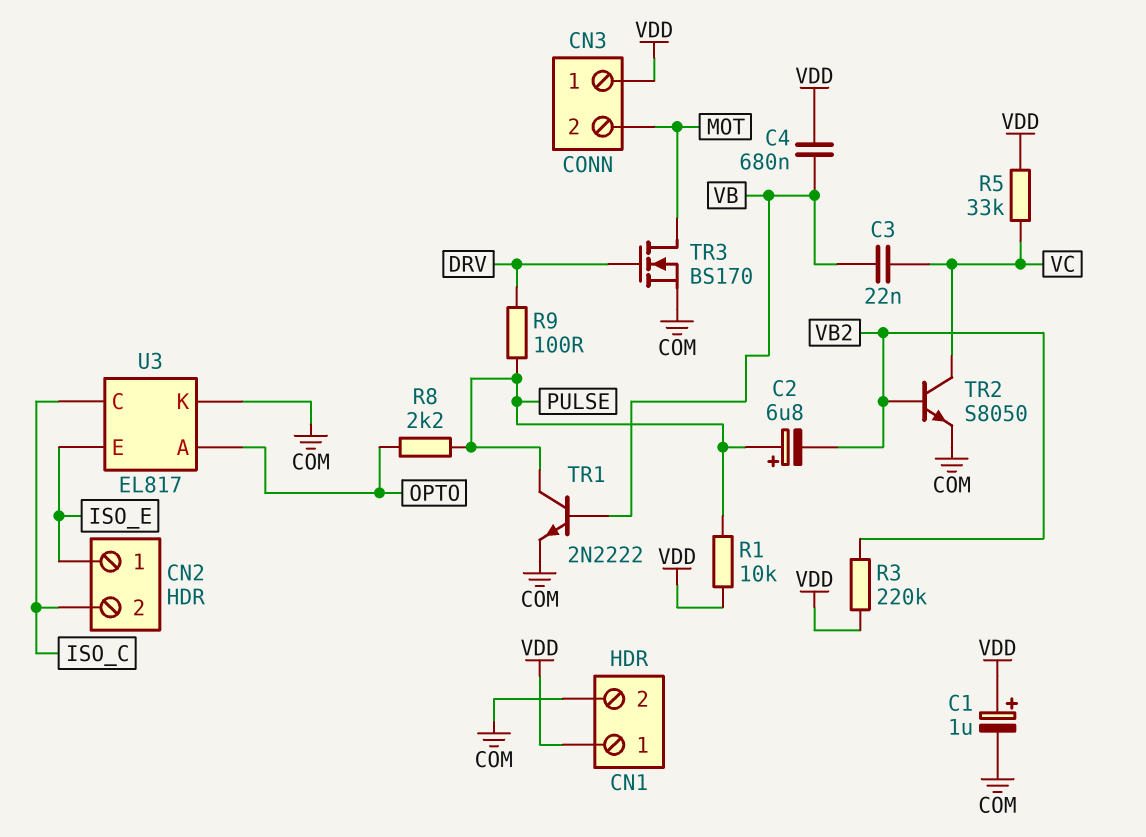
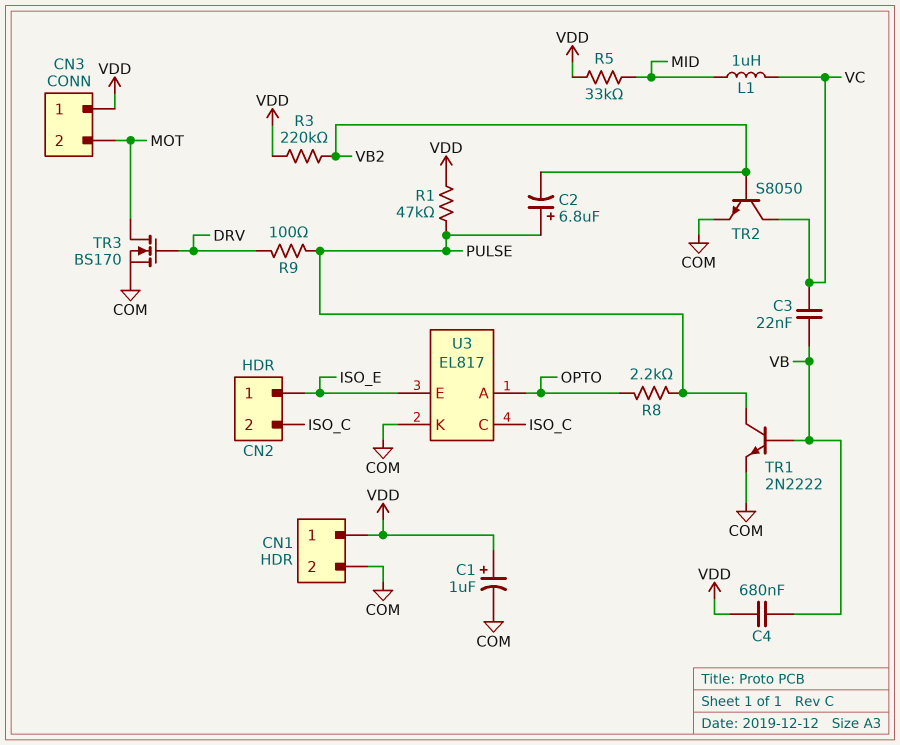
L1: none -> 1uH (MID, VC)
R1: 10k (PULSE, VDD) -> 47k (PULSE, VDD)
R5: 33k (VC, VDD) -> 33k (MID, VDD)

